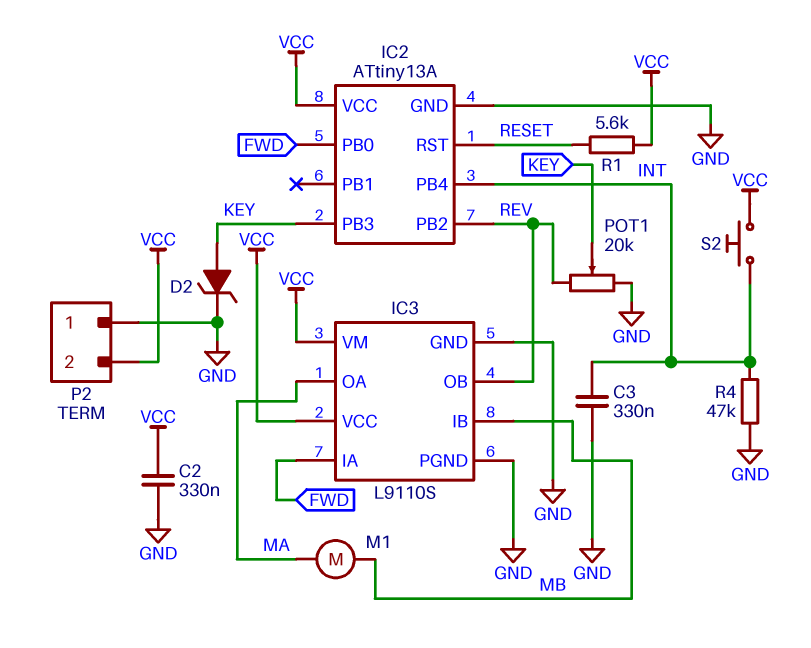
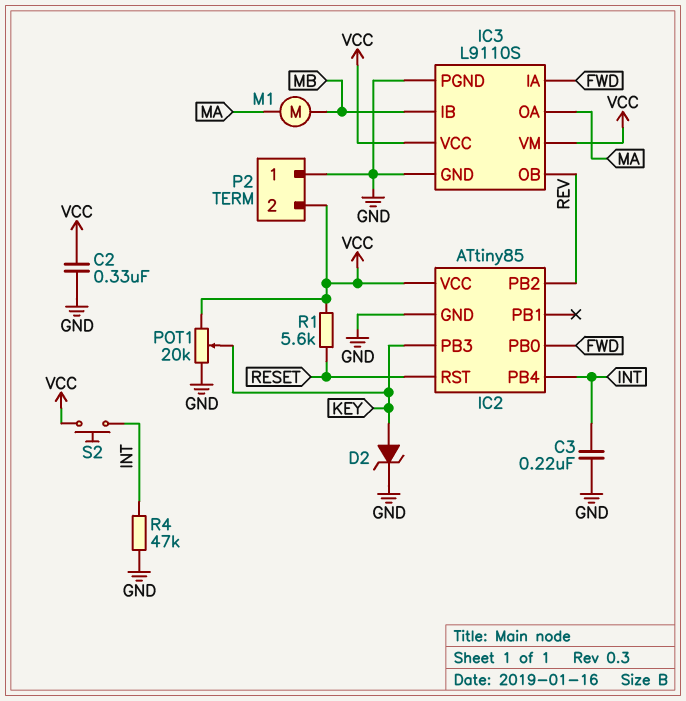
C3: 330nF (GND, INT) -> 220nF (GND, INT)
IC2: ATtiny13A -> ATtiny85
POT1: 20k (GND, REV, wiper KEY) -> 20k (GND, VCC, wiper KEY)

